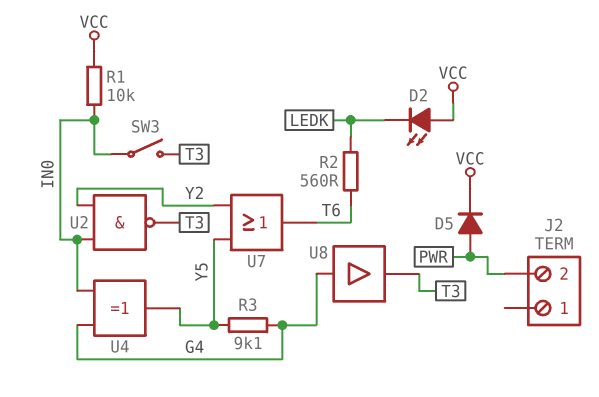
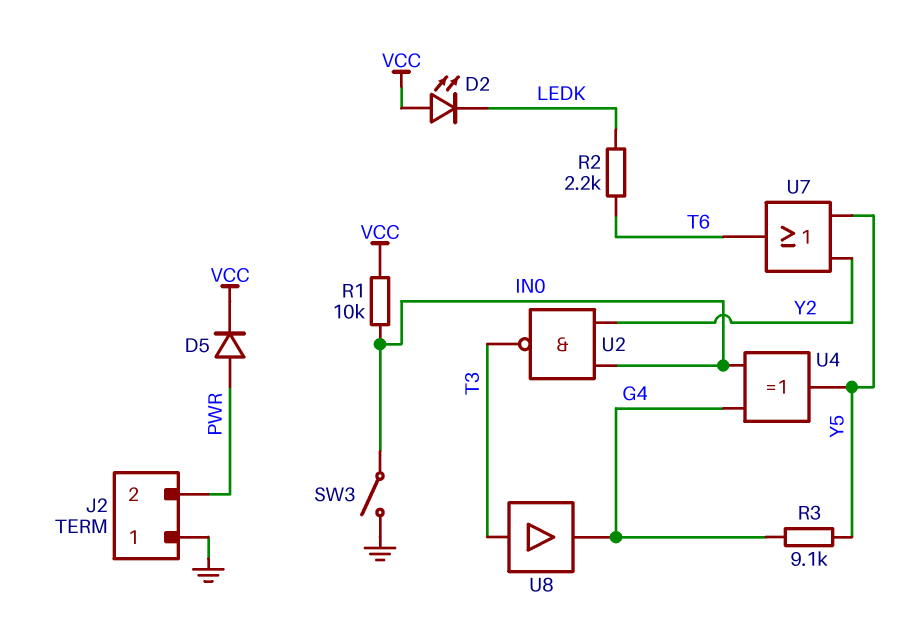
J2 pin 1: none -> GND
R2: 560 (LEDK, T6) -> 2.2k (LEDK, T6)
SW3: switch (IN0, T3) -> switch (GND, IN0)
U8: buffer (in G4, out T3) -> buffer (in T3, out G4)

